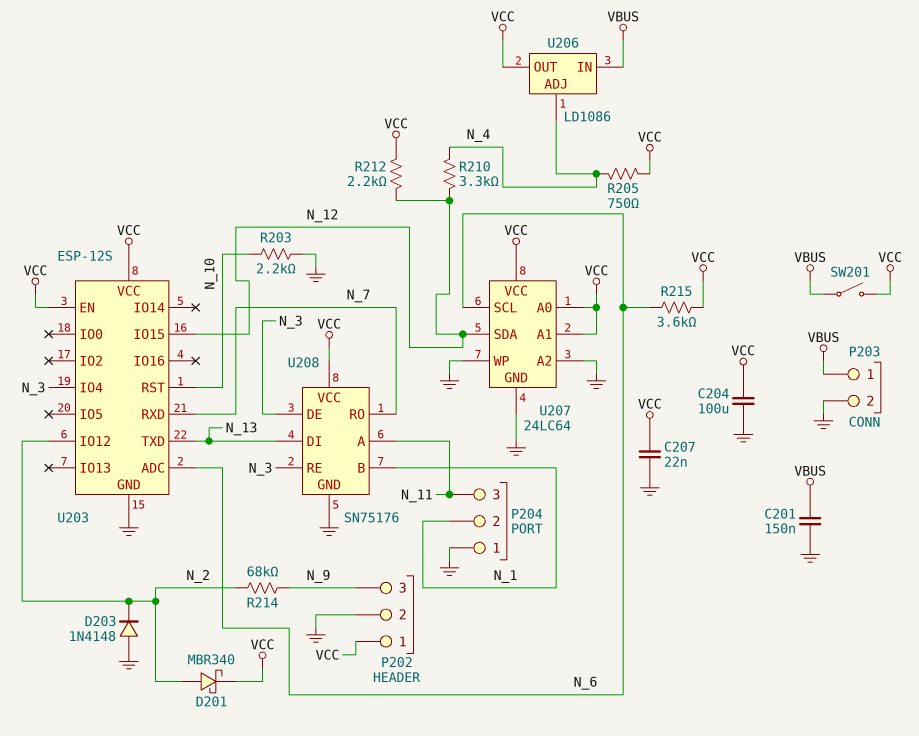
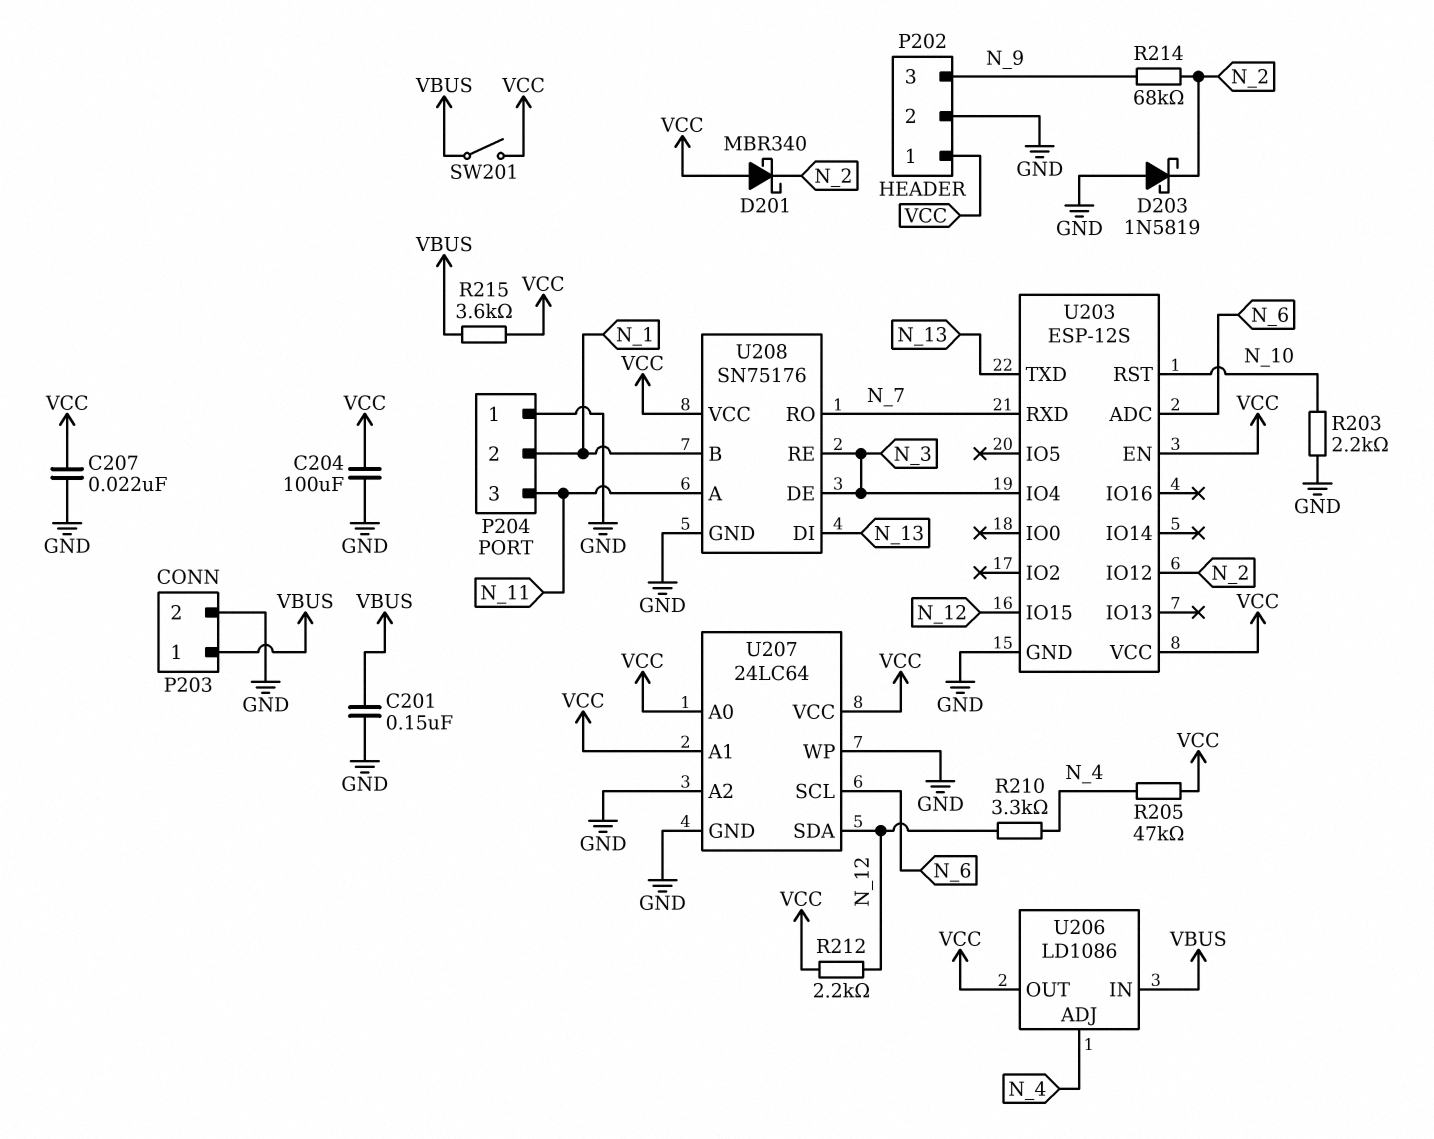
D201: schottky MBR340 (A N_2, K VCC) -> schottky MBR340 (A VCC, K N_2)
D203: diode 1N4148 (A GND, K N_2) -> schottky 1N5819 (A GND, K N_2)
R205: 750 (N_4, VCC) -> 47k (N_4, VCC)
R215: 3.6k (N_6, VCC) -> 3.6k (VBUS, VCC)

